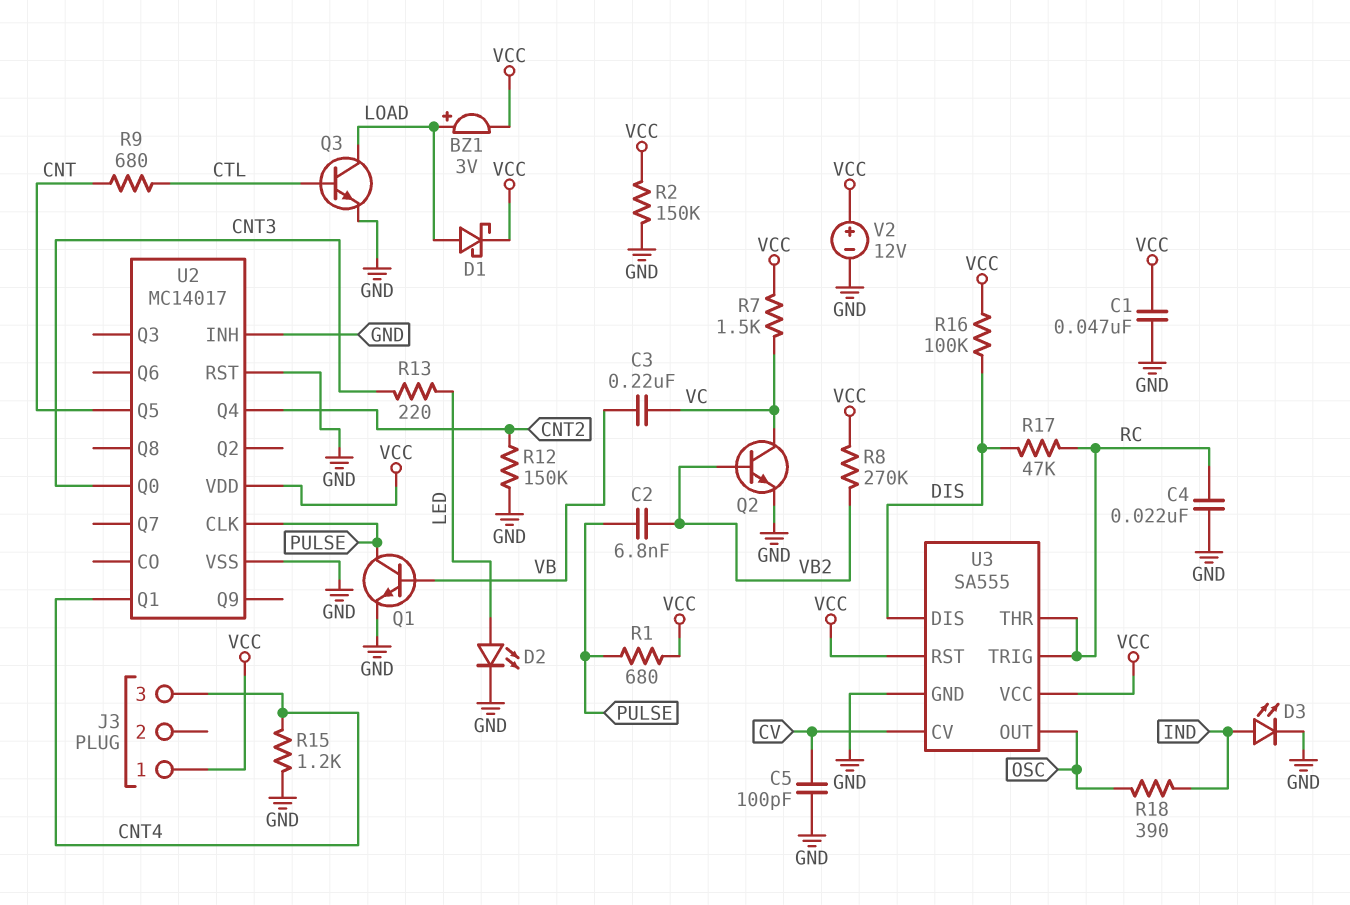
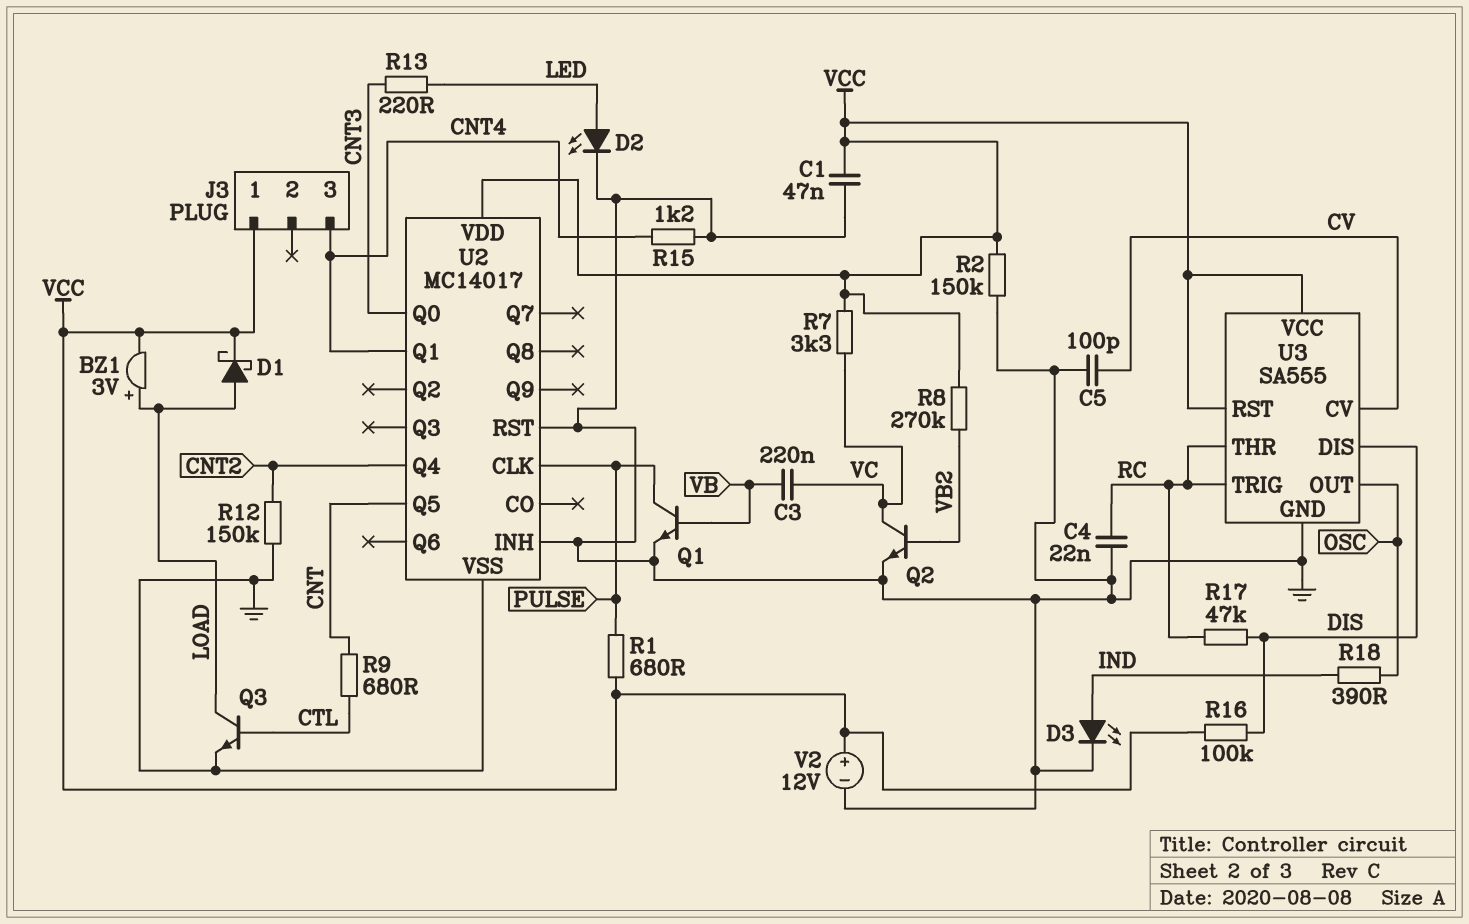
C2: 6.8nF (PULSE, VB2) -> none
R7: 1.5k (VC, VCC) -> 3.3k (VC, VCC)

